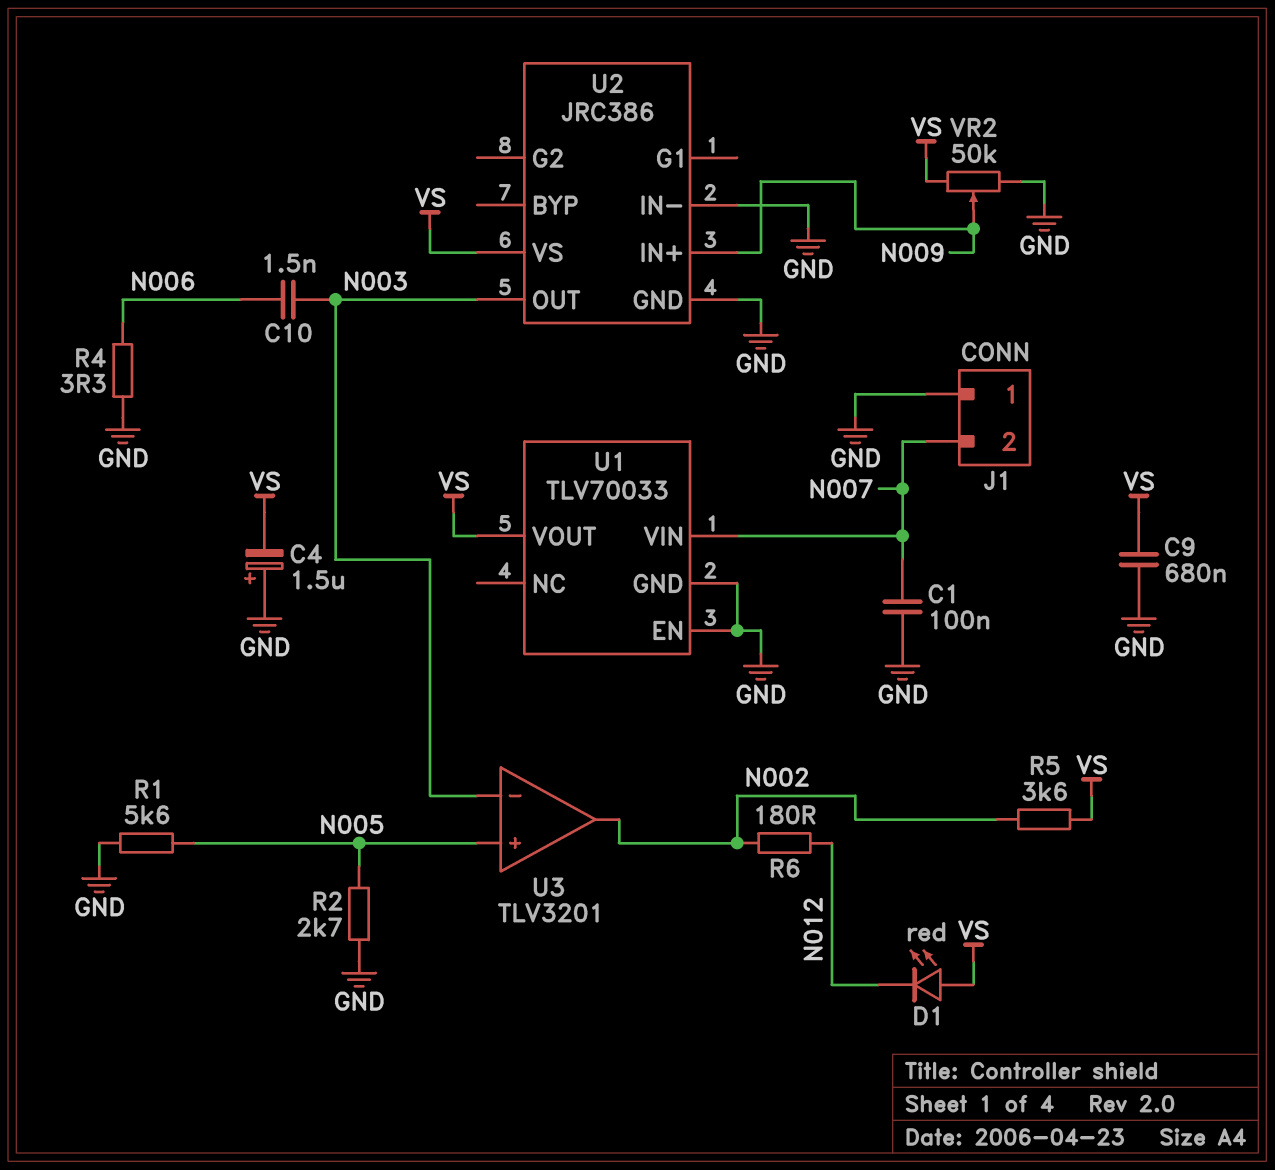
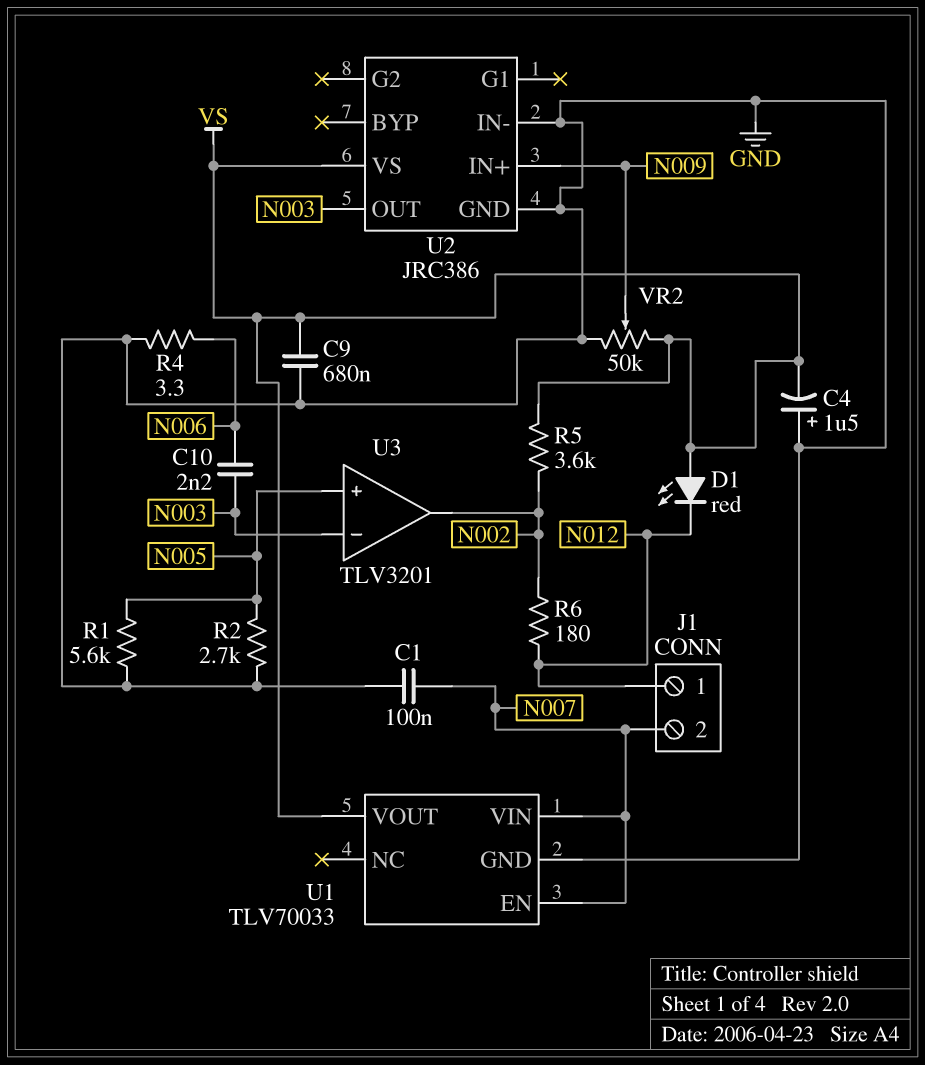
C10: 1.5nF (N003, N006) -> 2.2nF (N003, N006)
J1 pin 1: GND -> N012
U1 pin EN: GND -> N007

